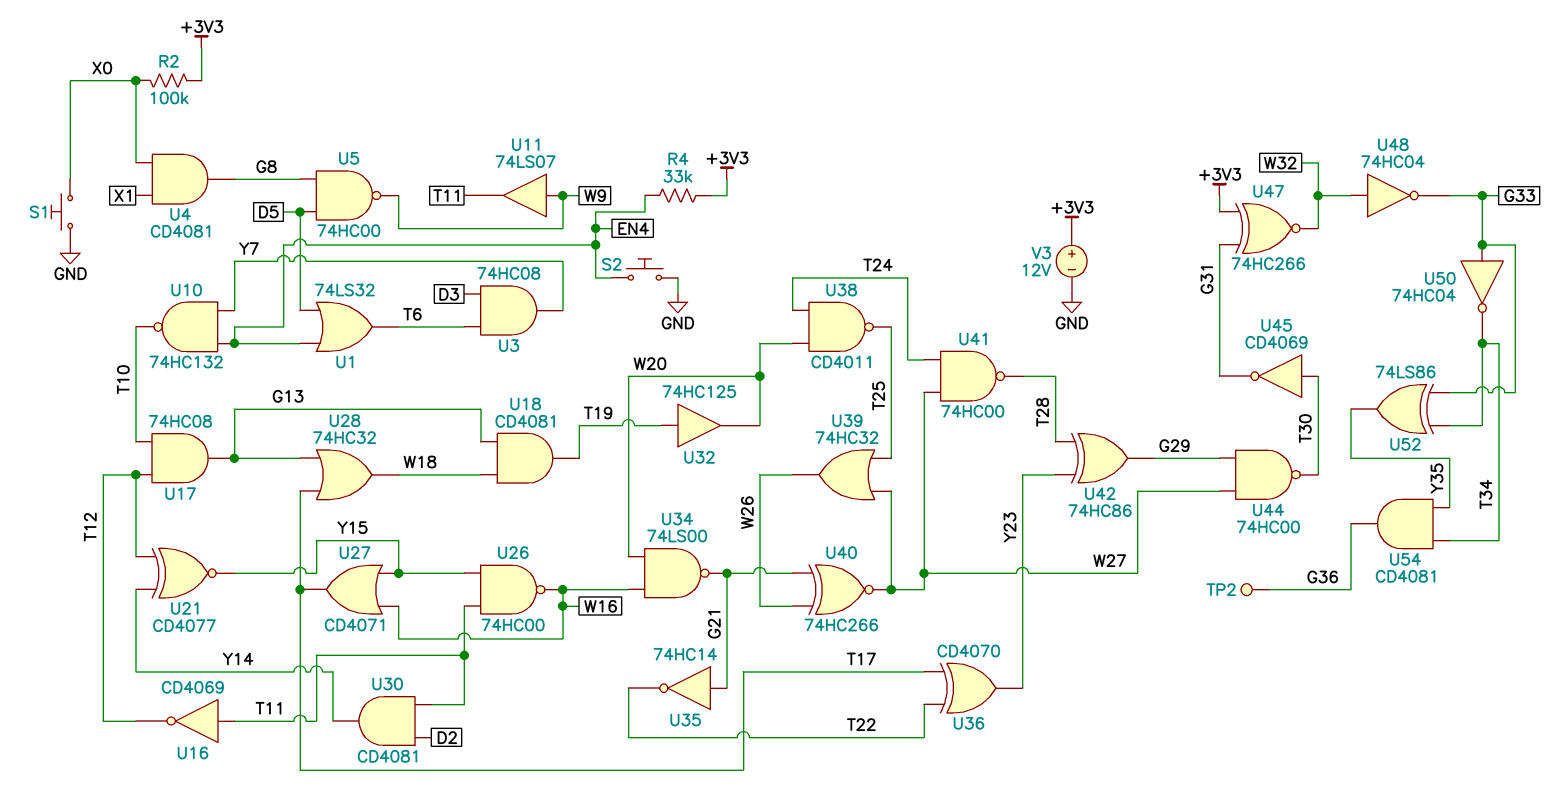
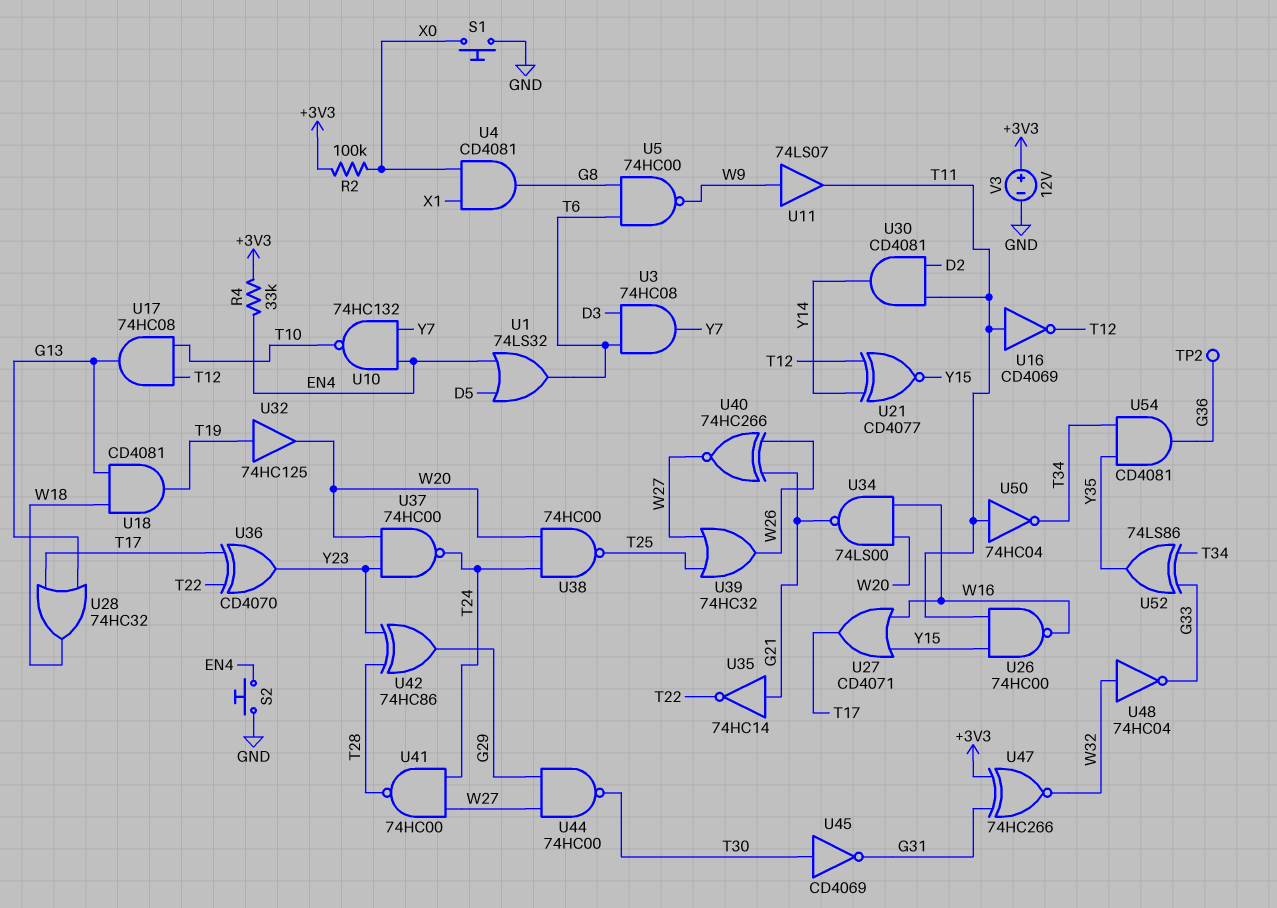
U5: NAND 74HC00 (in D5, in G8, out W9) -> NAND 74HC00 (in G8, in T6, out W9)
U37: none -> NAND 74HC00 (in W20, in Y23, out T24)
U38: NAND CD4011 (in T24, in W20, out T25) -> NAND 74HC00 (in T24, in W20, out T25)
U50: NOT 74HC04 (in G33, out T34) -> NOT 74HC04 (in T11, out T34)

